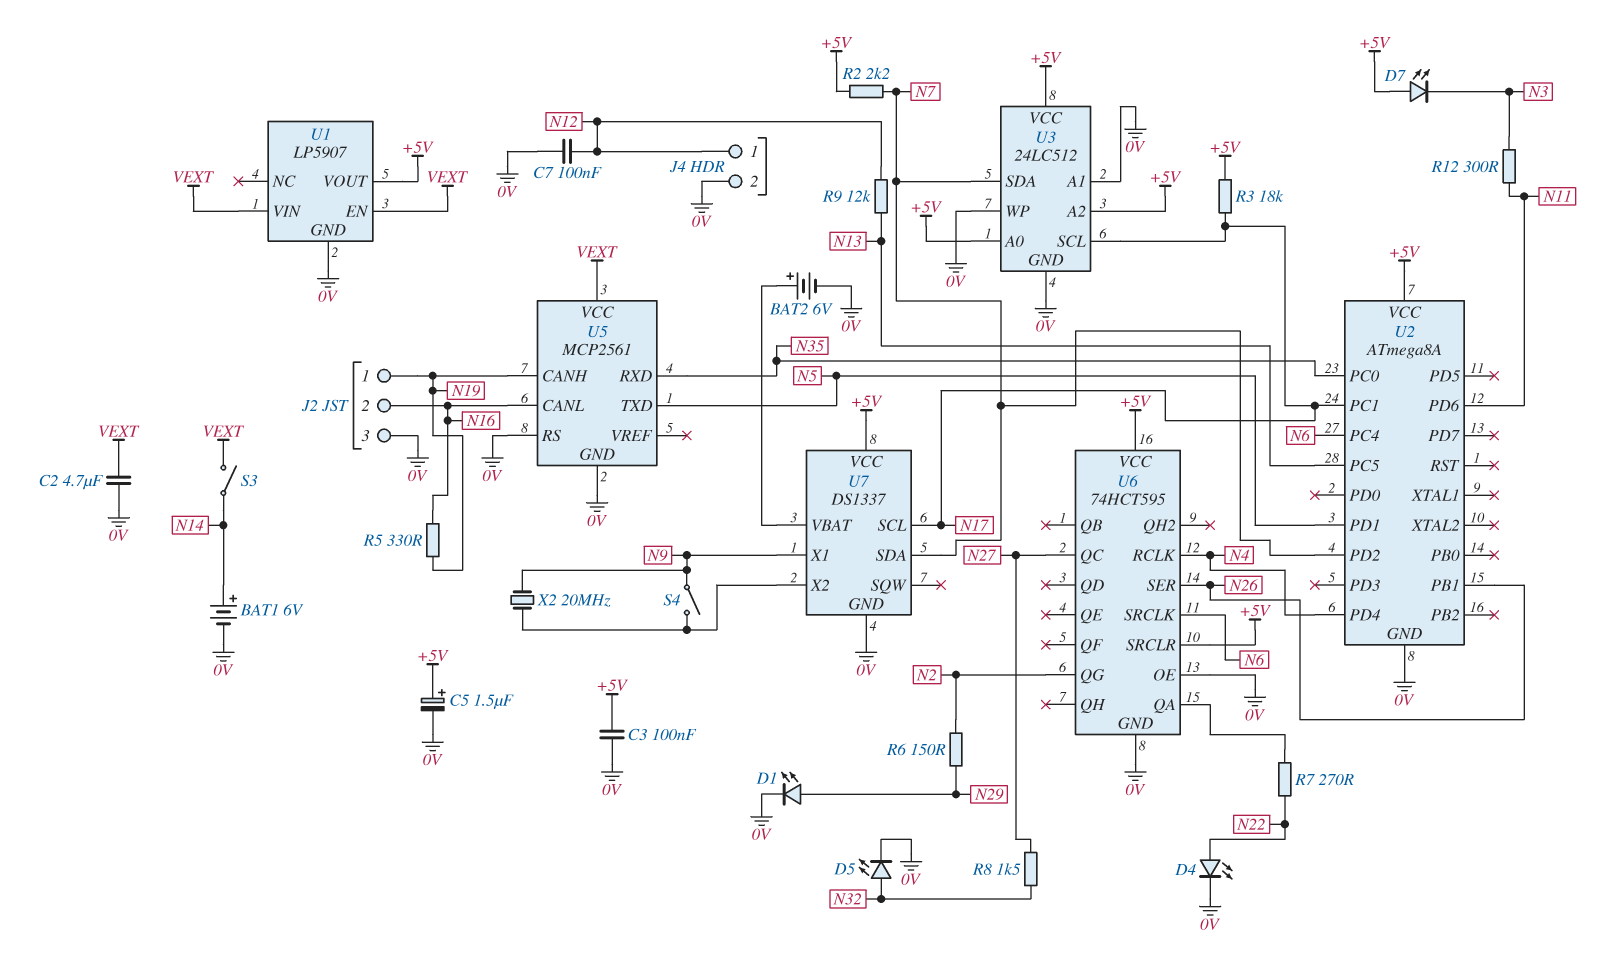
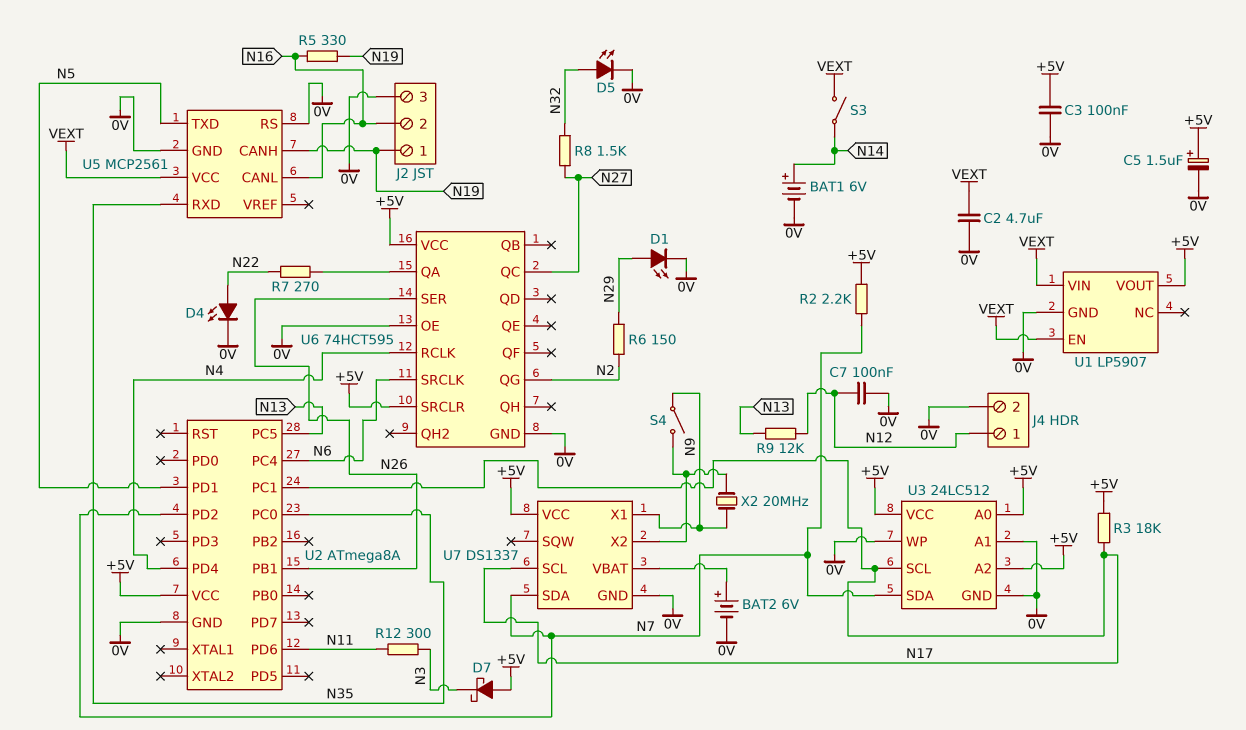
D7: LED (A +5V, K N3) -> schottky (A +5V, K N3)

